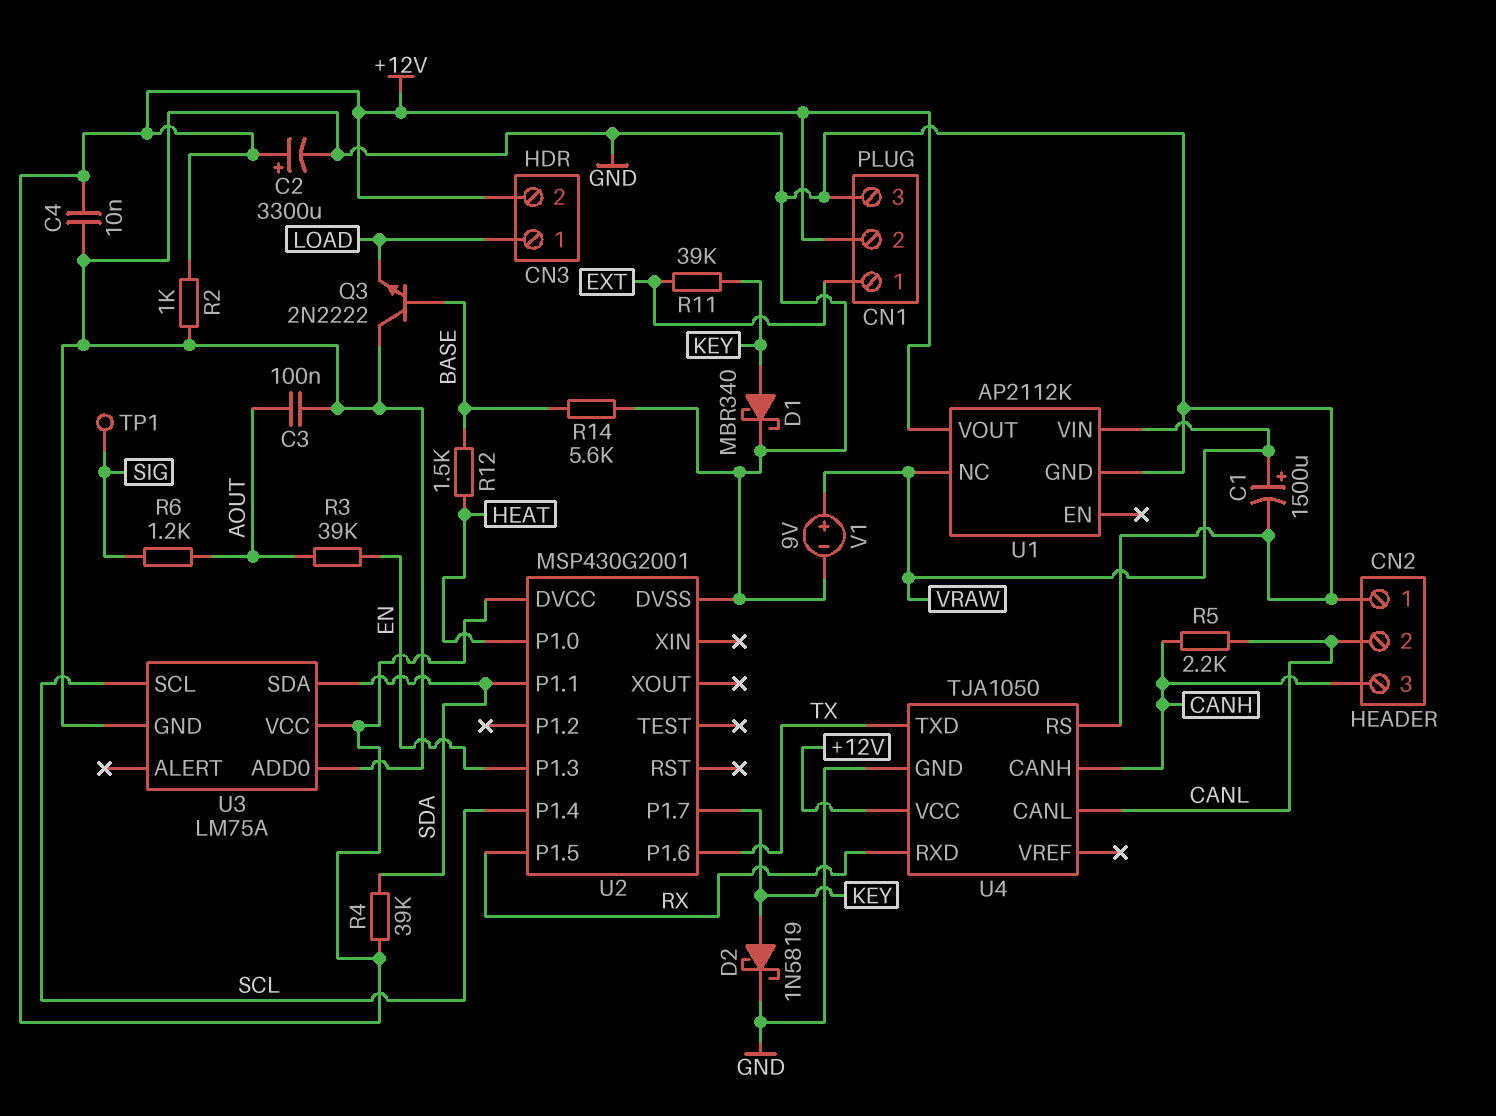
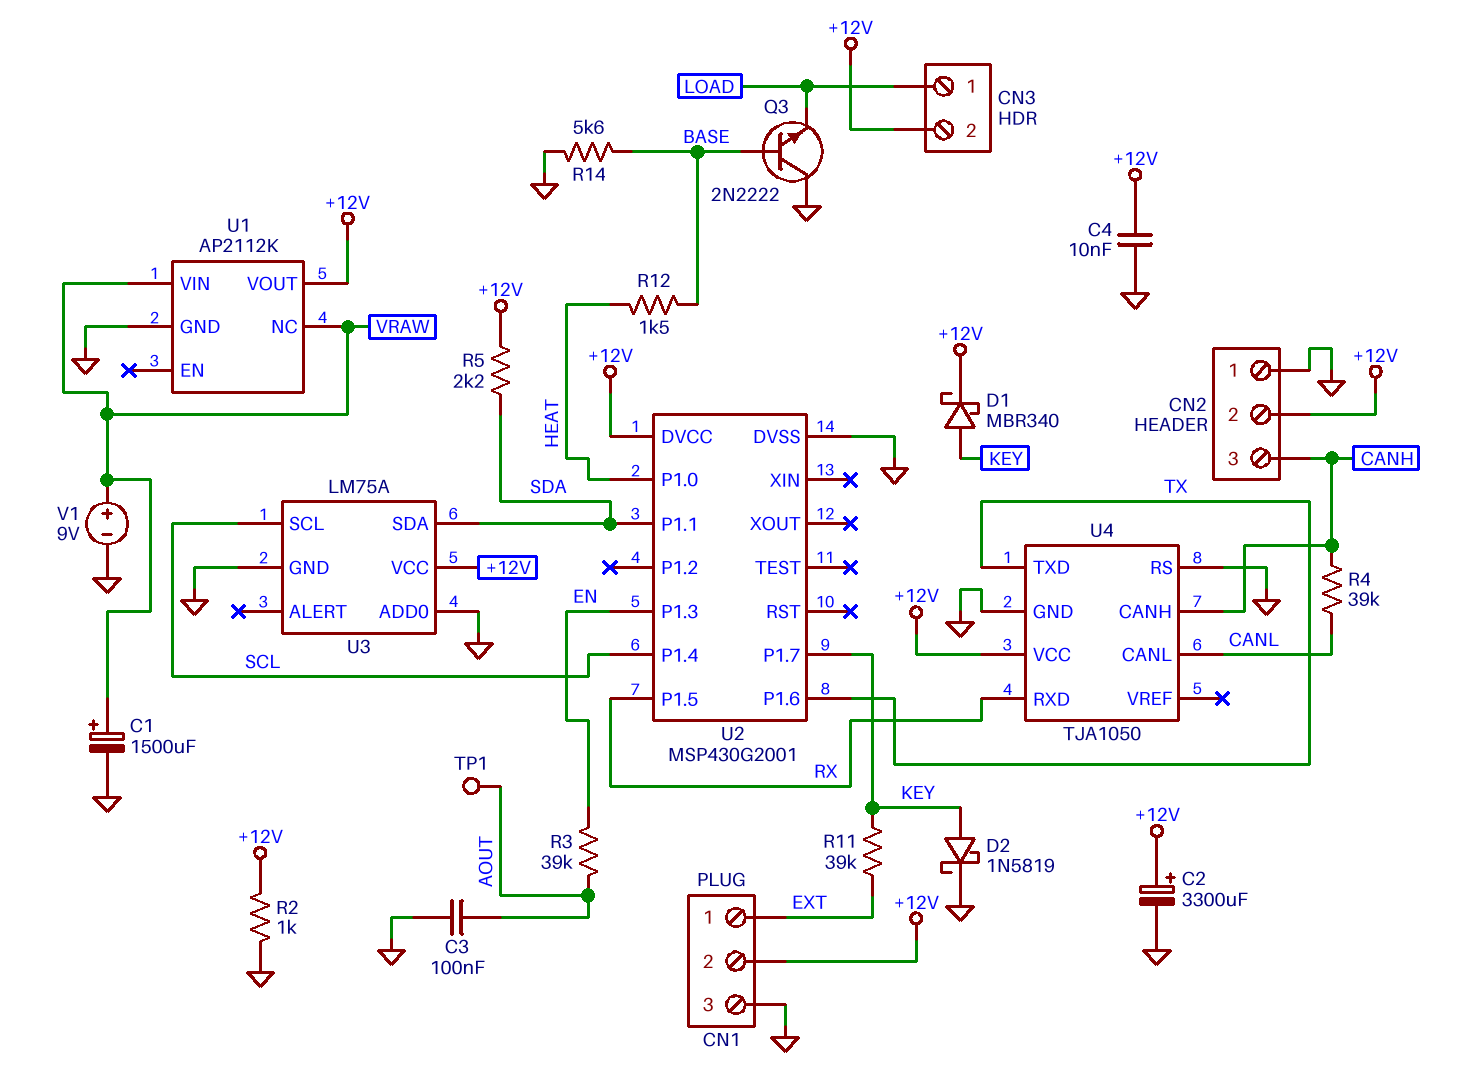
CN2 pin 2: CANL -> +12V
D1: schottky MBR340 (A KEY, K GND) -> schottky MBR340 (A KEY, K +12V)
R4: 39k (+12V, SDA) -> 39k (CANH, CANL)
R5: 2.2k (CANH, CANL) -> 2.2k (+12V, SDA)
R6: 1.2k (AOUT, SIG) -> none
TP1: test point (SIG) -> test point (AOUT)

